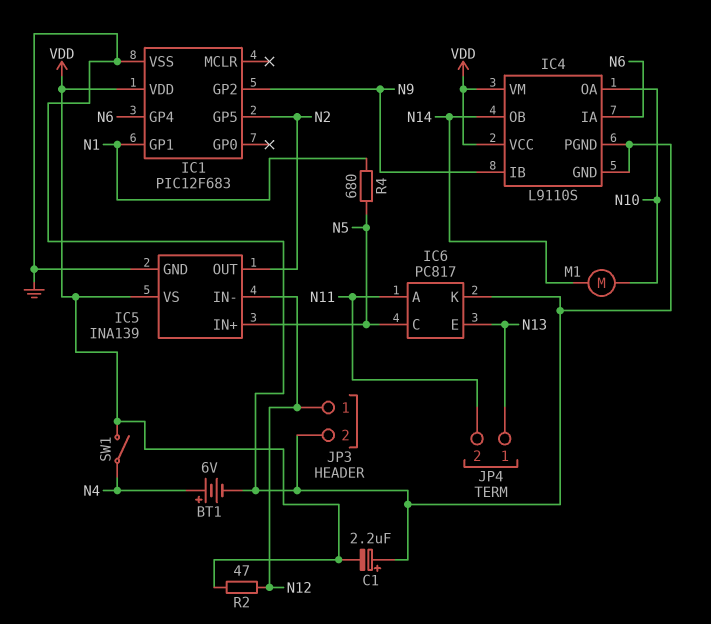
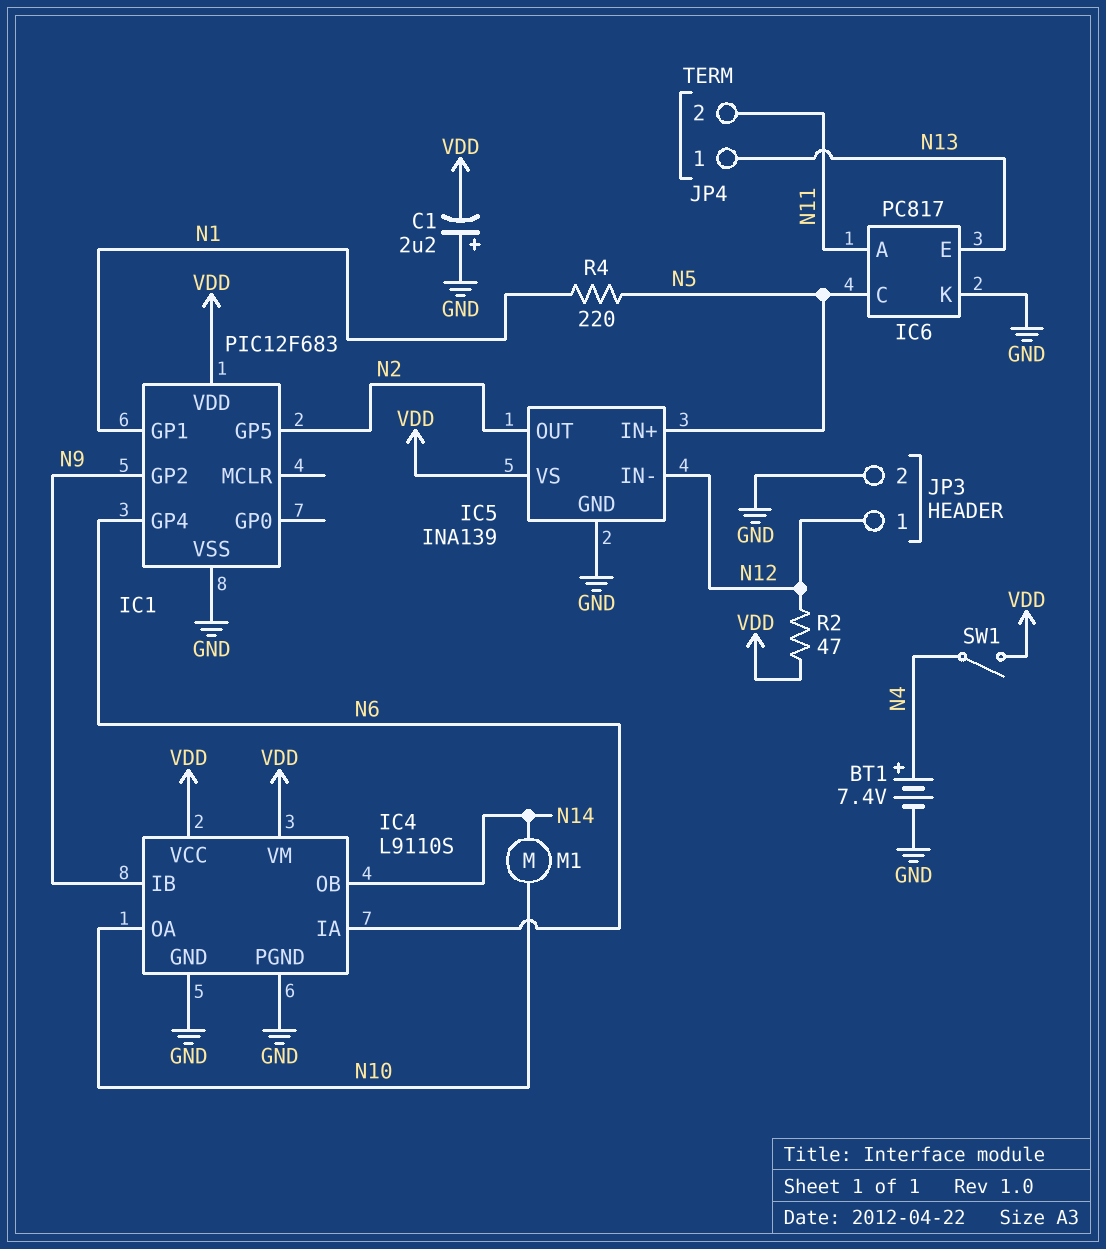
BT1: 6V (plus N4, minus GND) -> 7.4V (plus N4, minus GND)
R4: 680 (N1, N5) -> 220 (N1, N5)

